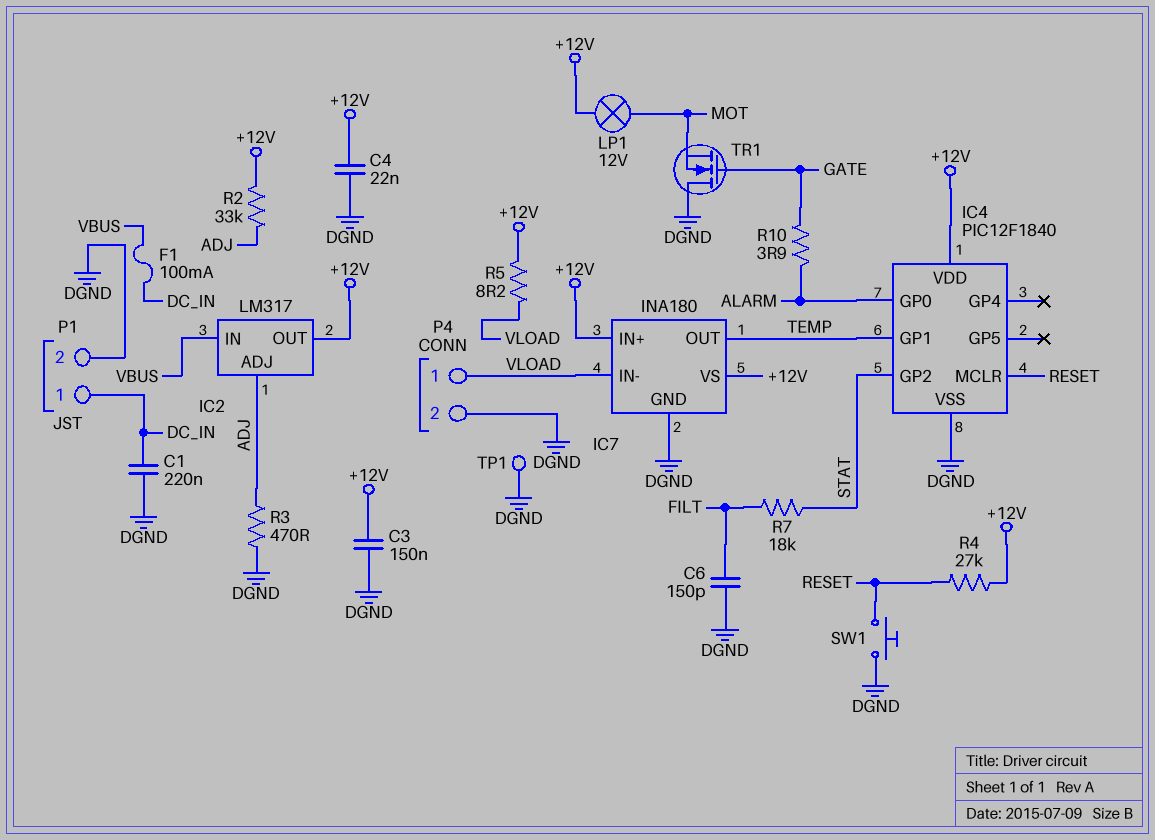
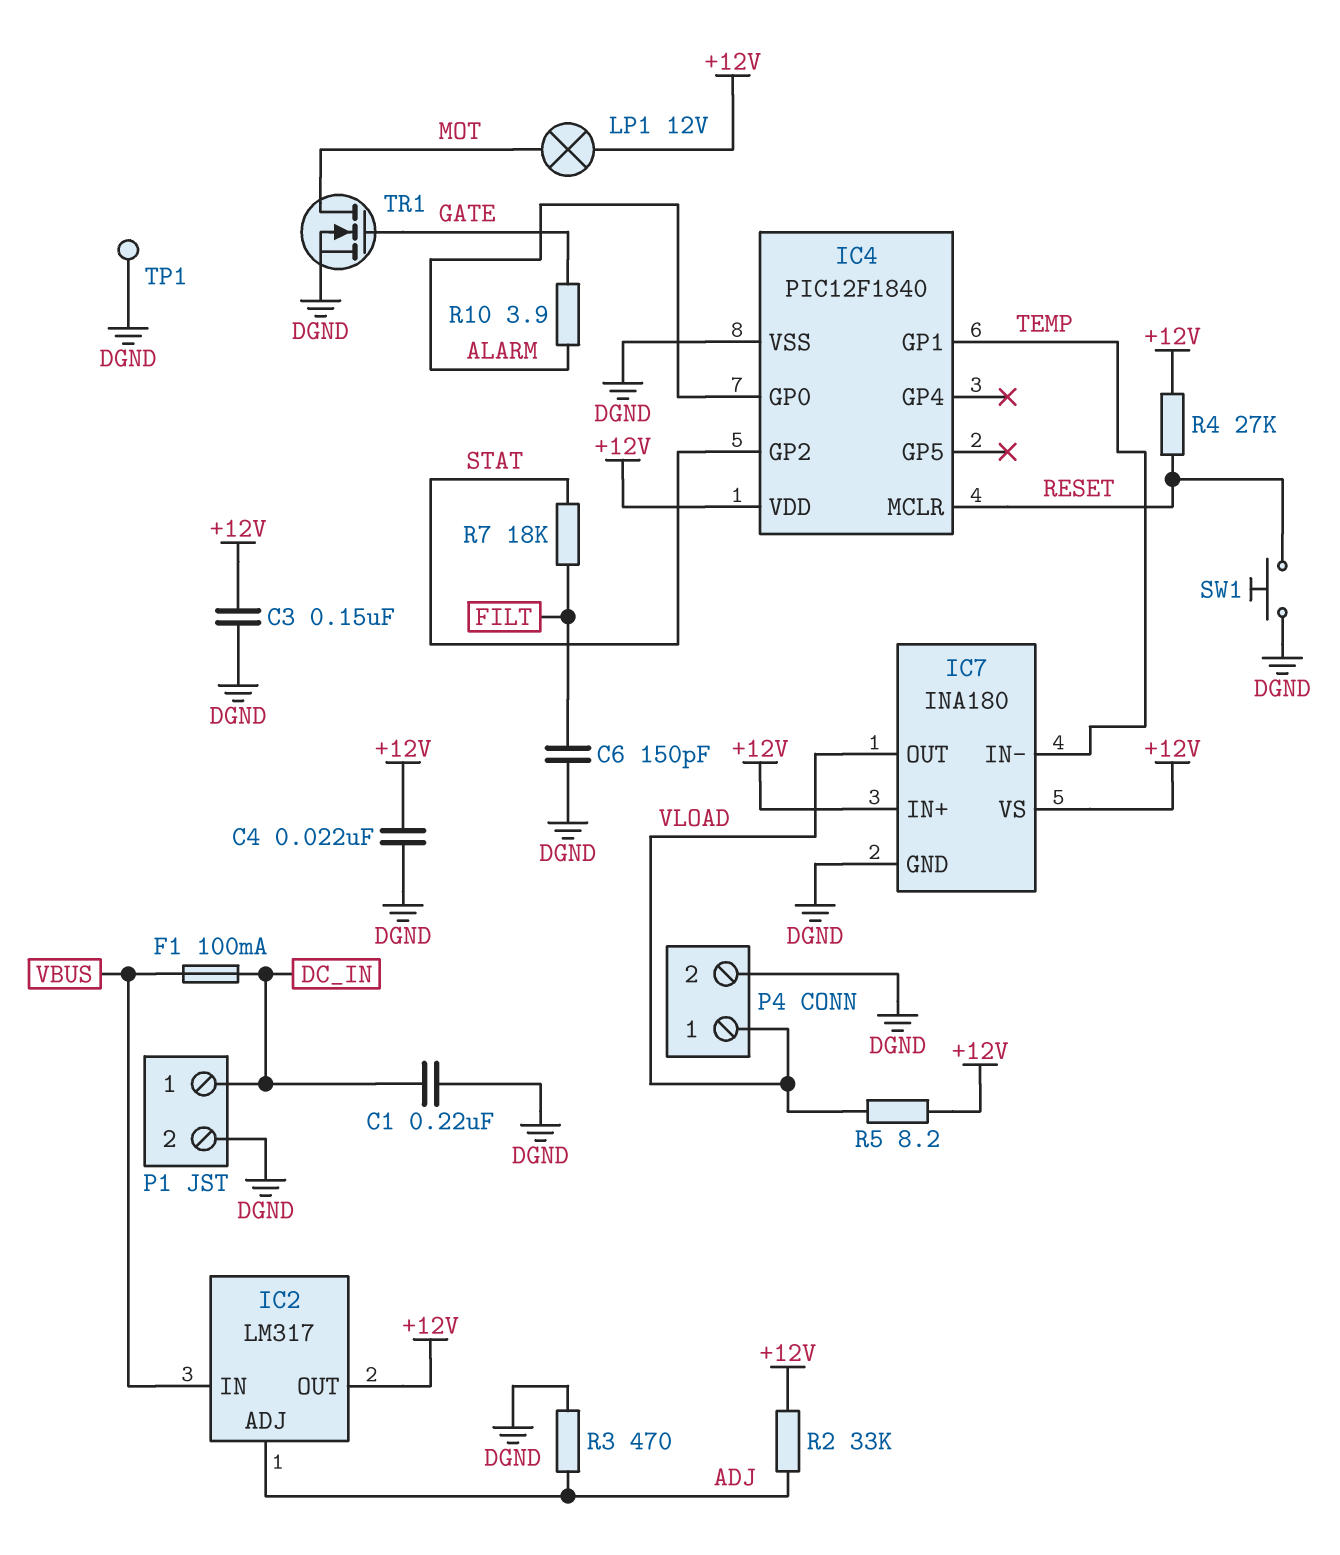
IC7 pin IN-: VLOAD -> TEMP
IC7 pin OUT: TEMP -> VLOAD
TR1: NMOS (G GATE, D DGND, S MOT) -> NMOS (G GATE, D MOT, S DGND)

